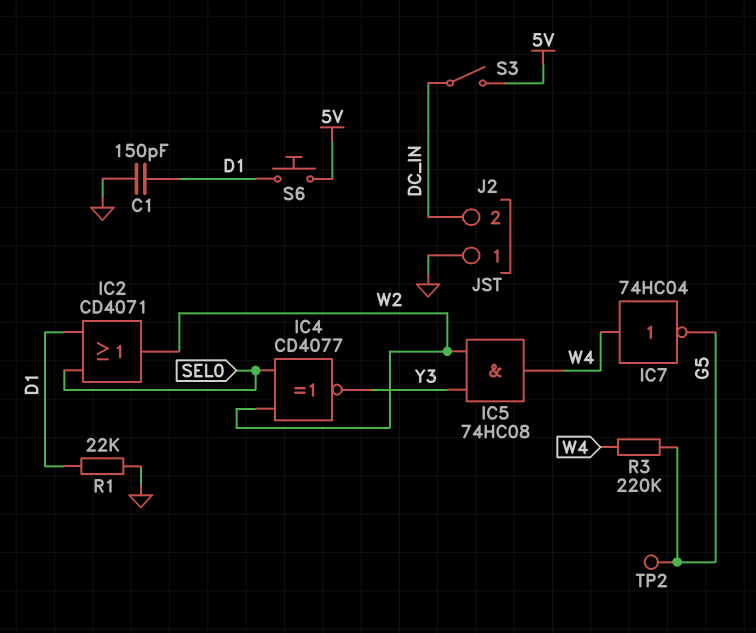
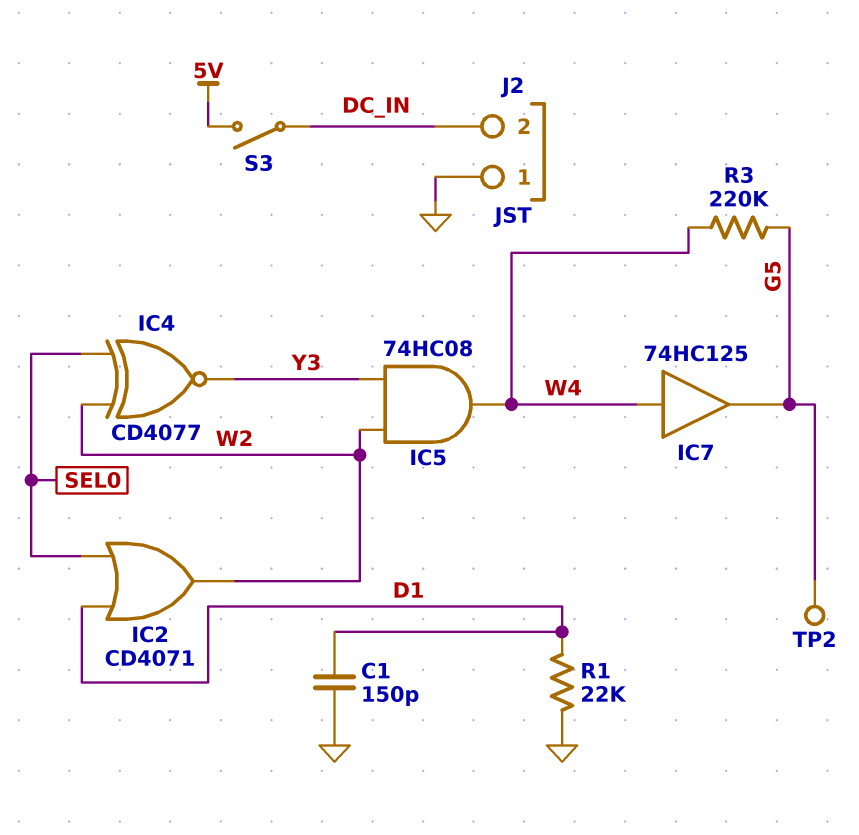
IC7: NOT 74HC04 (in W4, out G5) -> buffer 74HC125 (in W4, out G5)
S6: button (5V, D1) -> none

